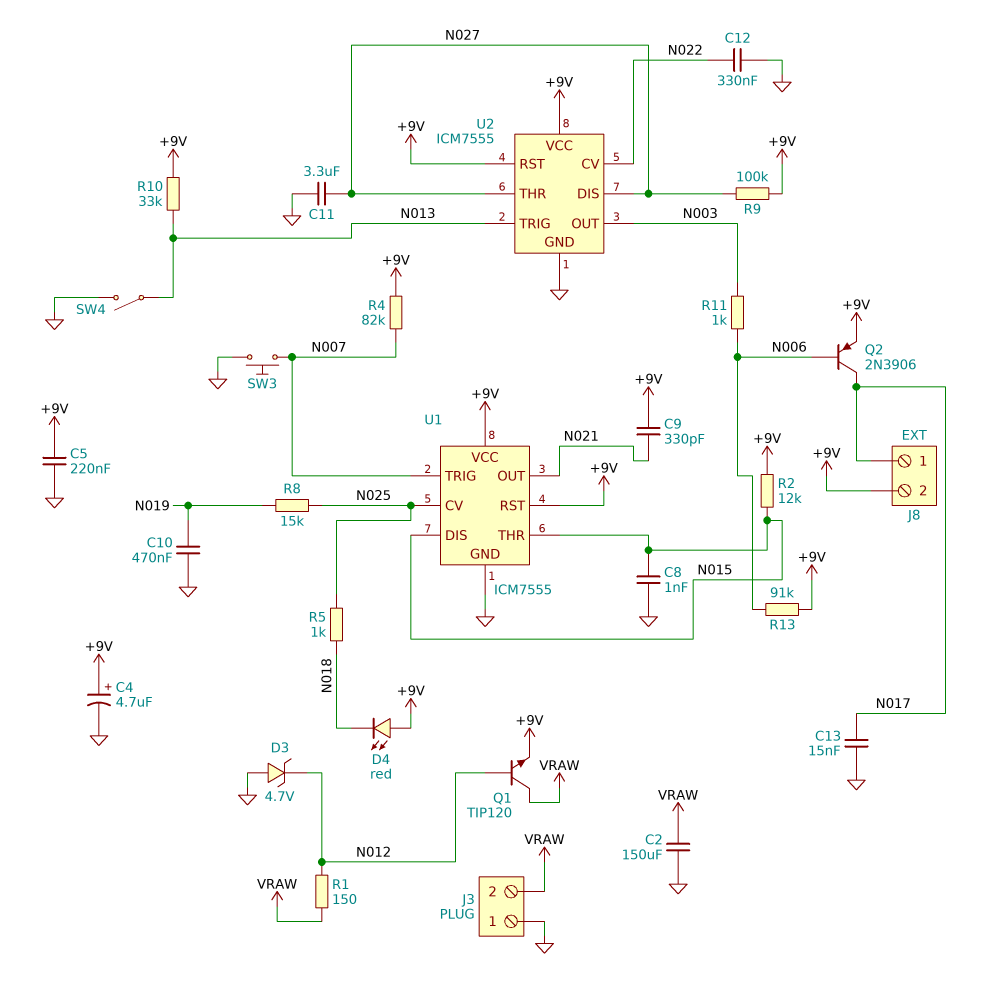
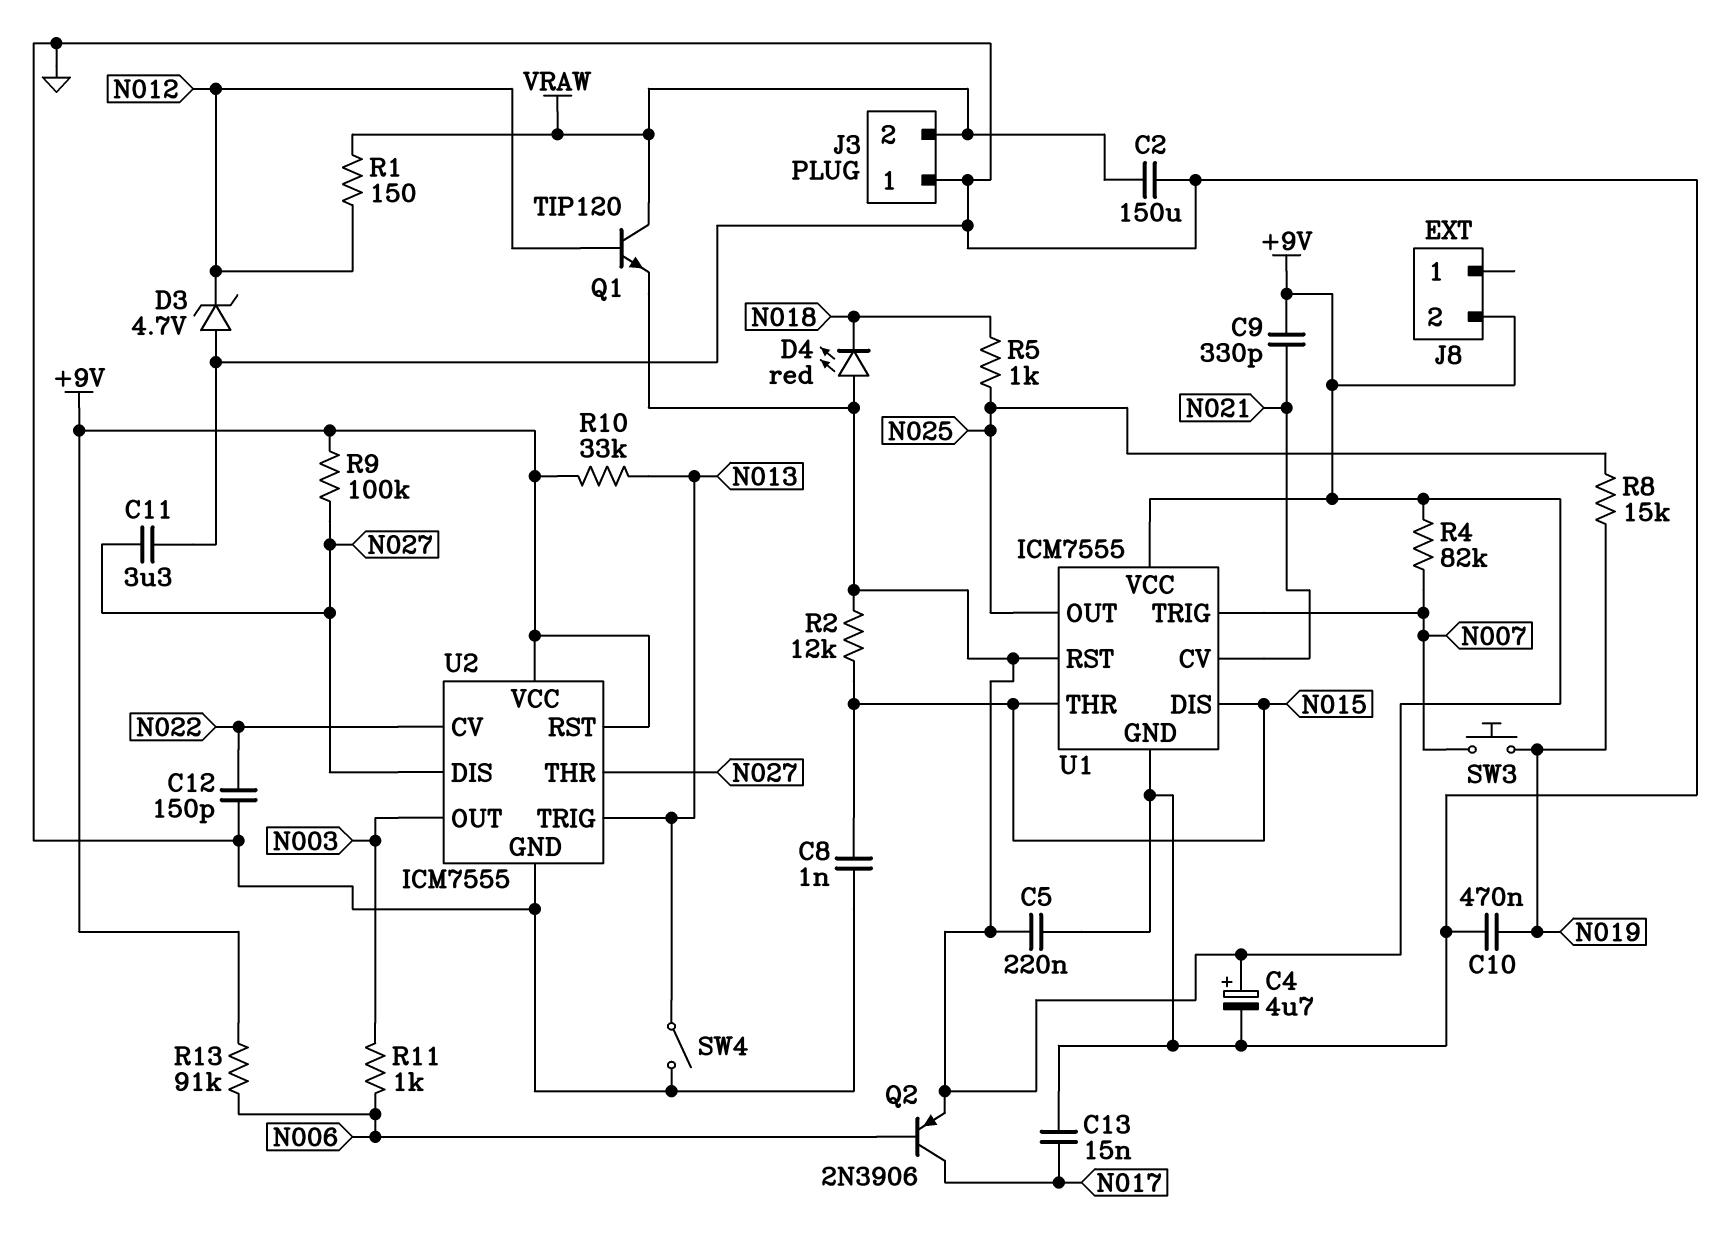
C12: 330nF (GND, N022) -> 150pF (GND, N022)
J8 pin 1: N017 -> none
SW3: button (GND, N007) -> button (N007, N019)
U1 pin CV: N025 -> N021
U1 pin OUT: N021 -> N025

